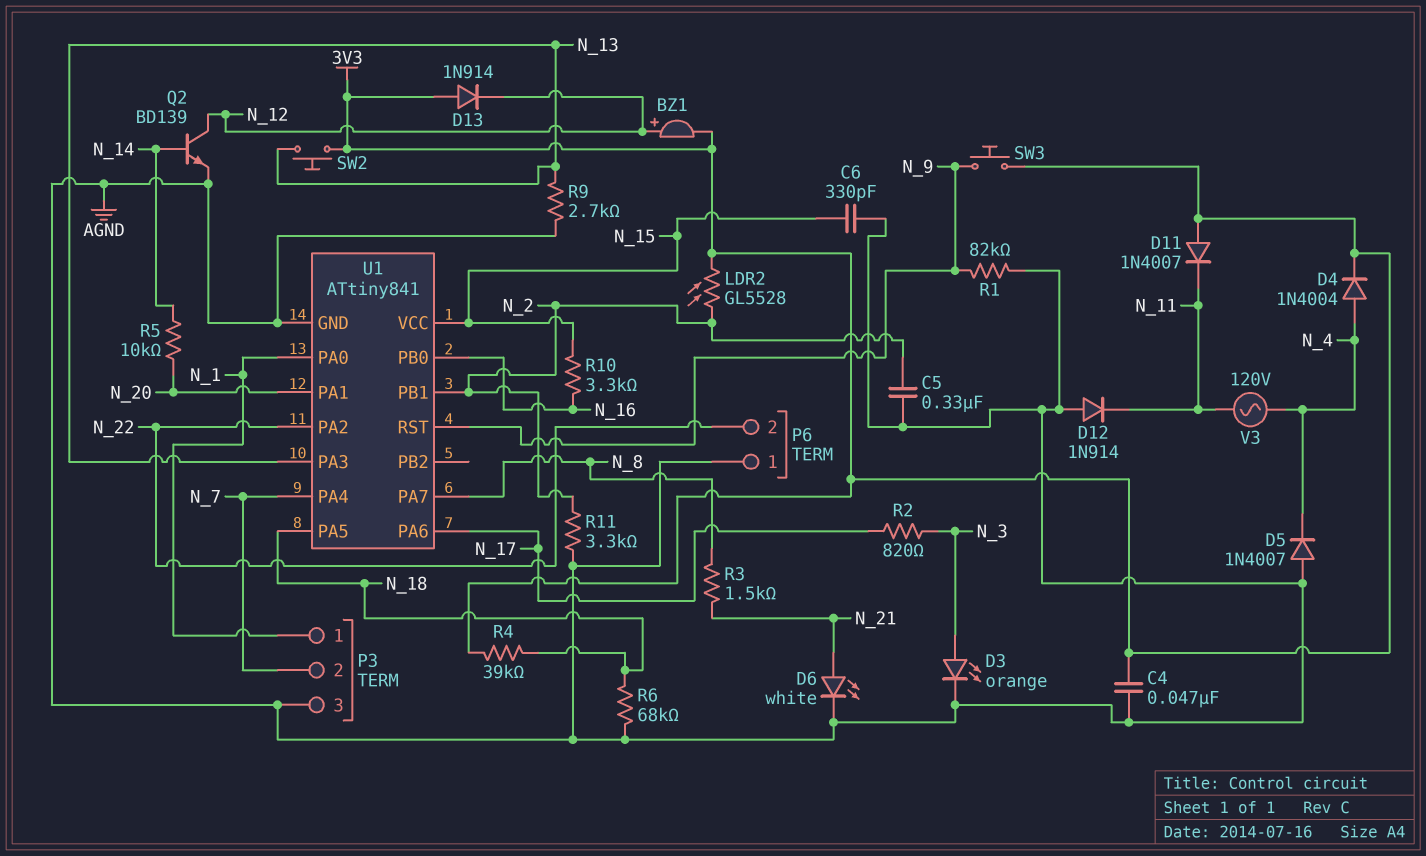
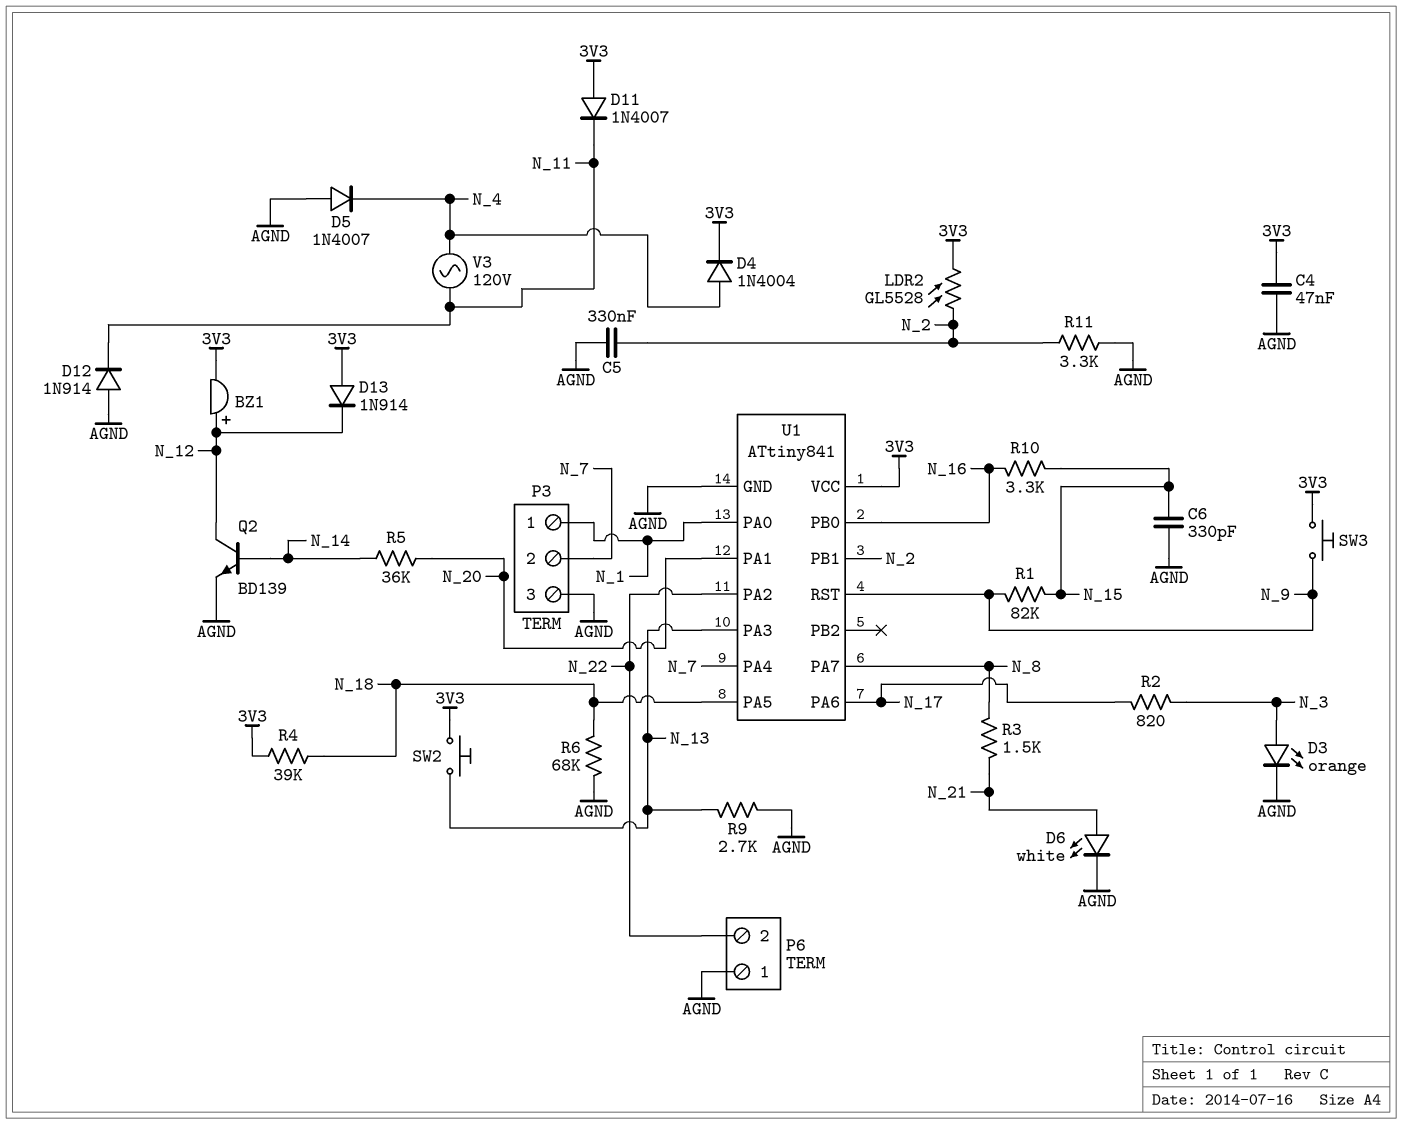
R1: 82k (AGND, N_9) -> 82k (N_9, N_15)
R5: 10k (N_14, N_20) -> 36k (N_14, N_20)
U1 pin VCC: N_15 -> 3V3

